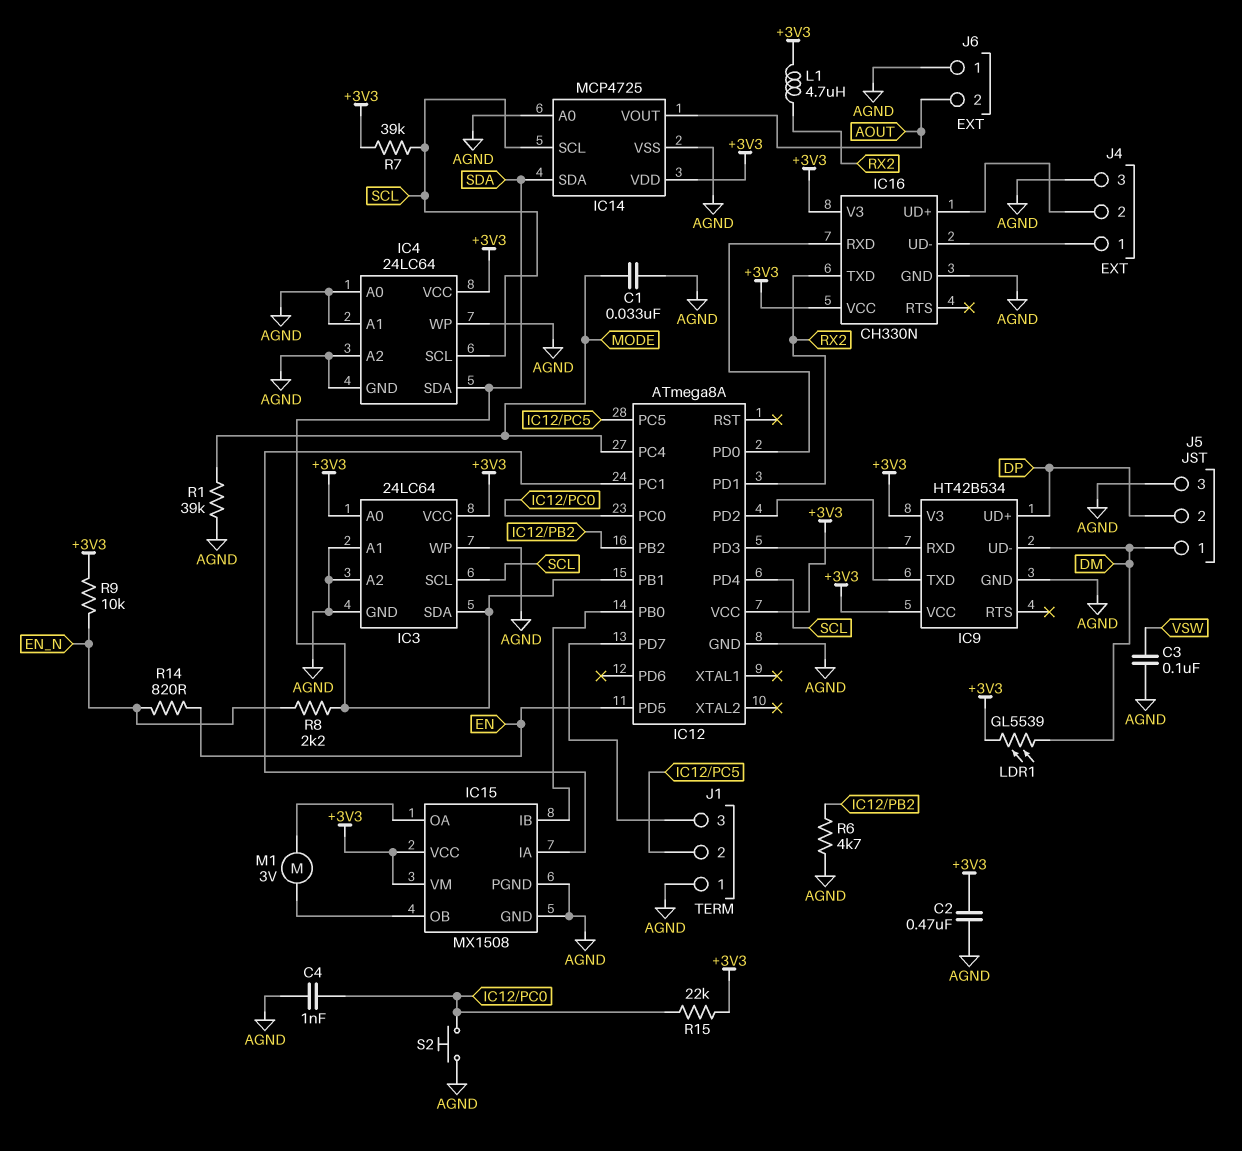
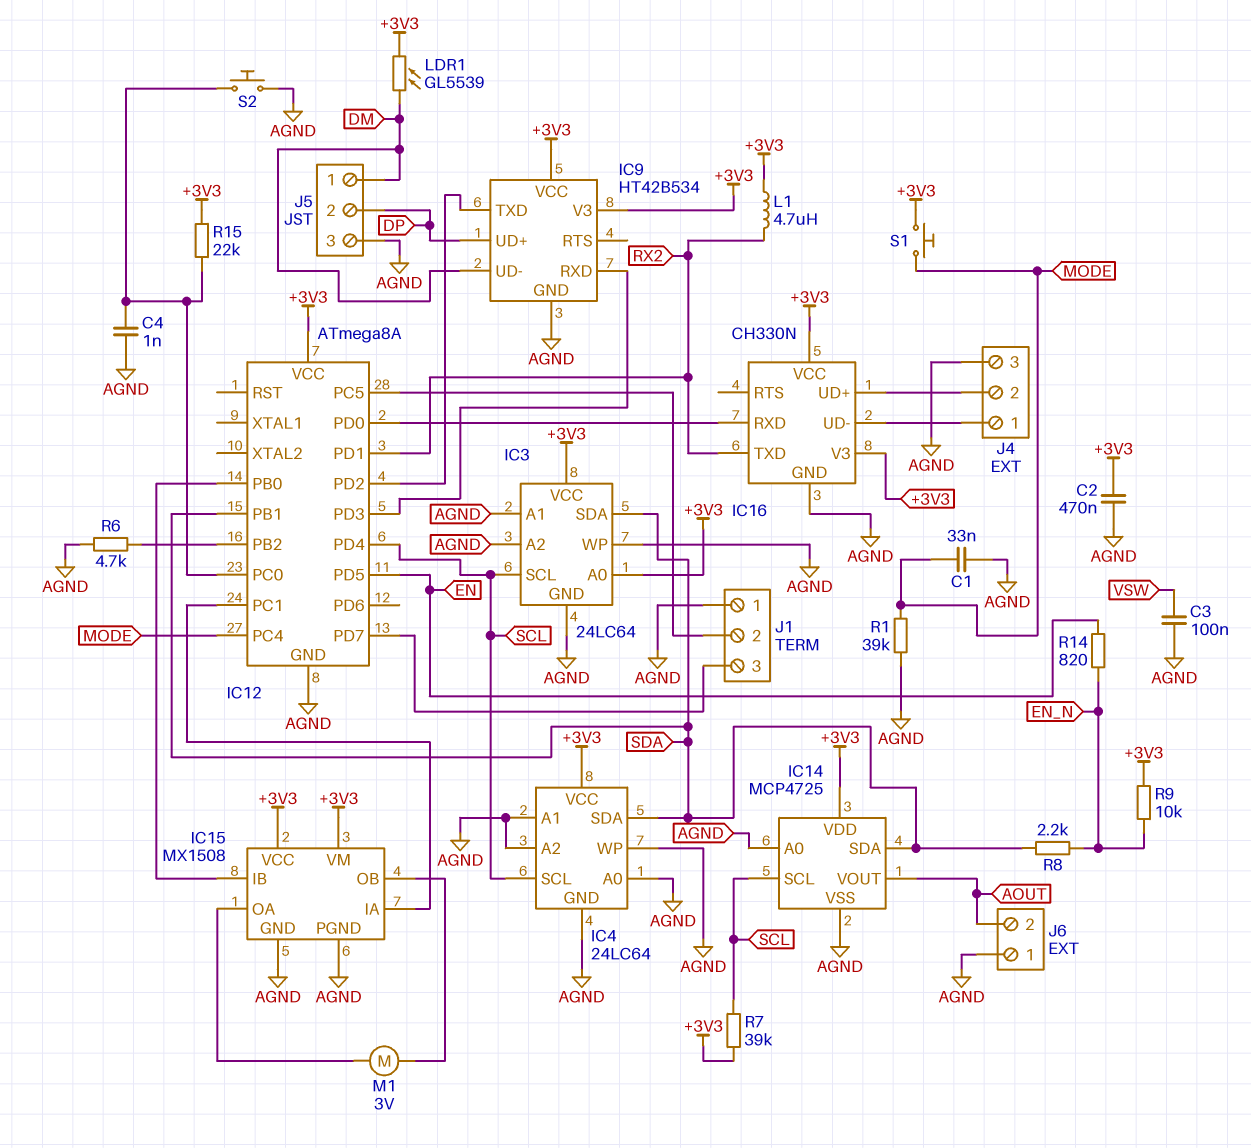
S1: none -> button (+3V3, MODE)

